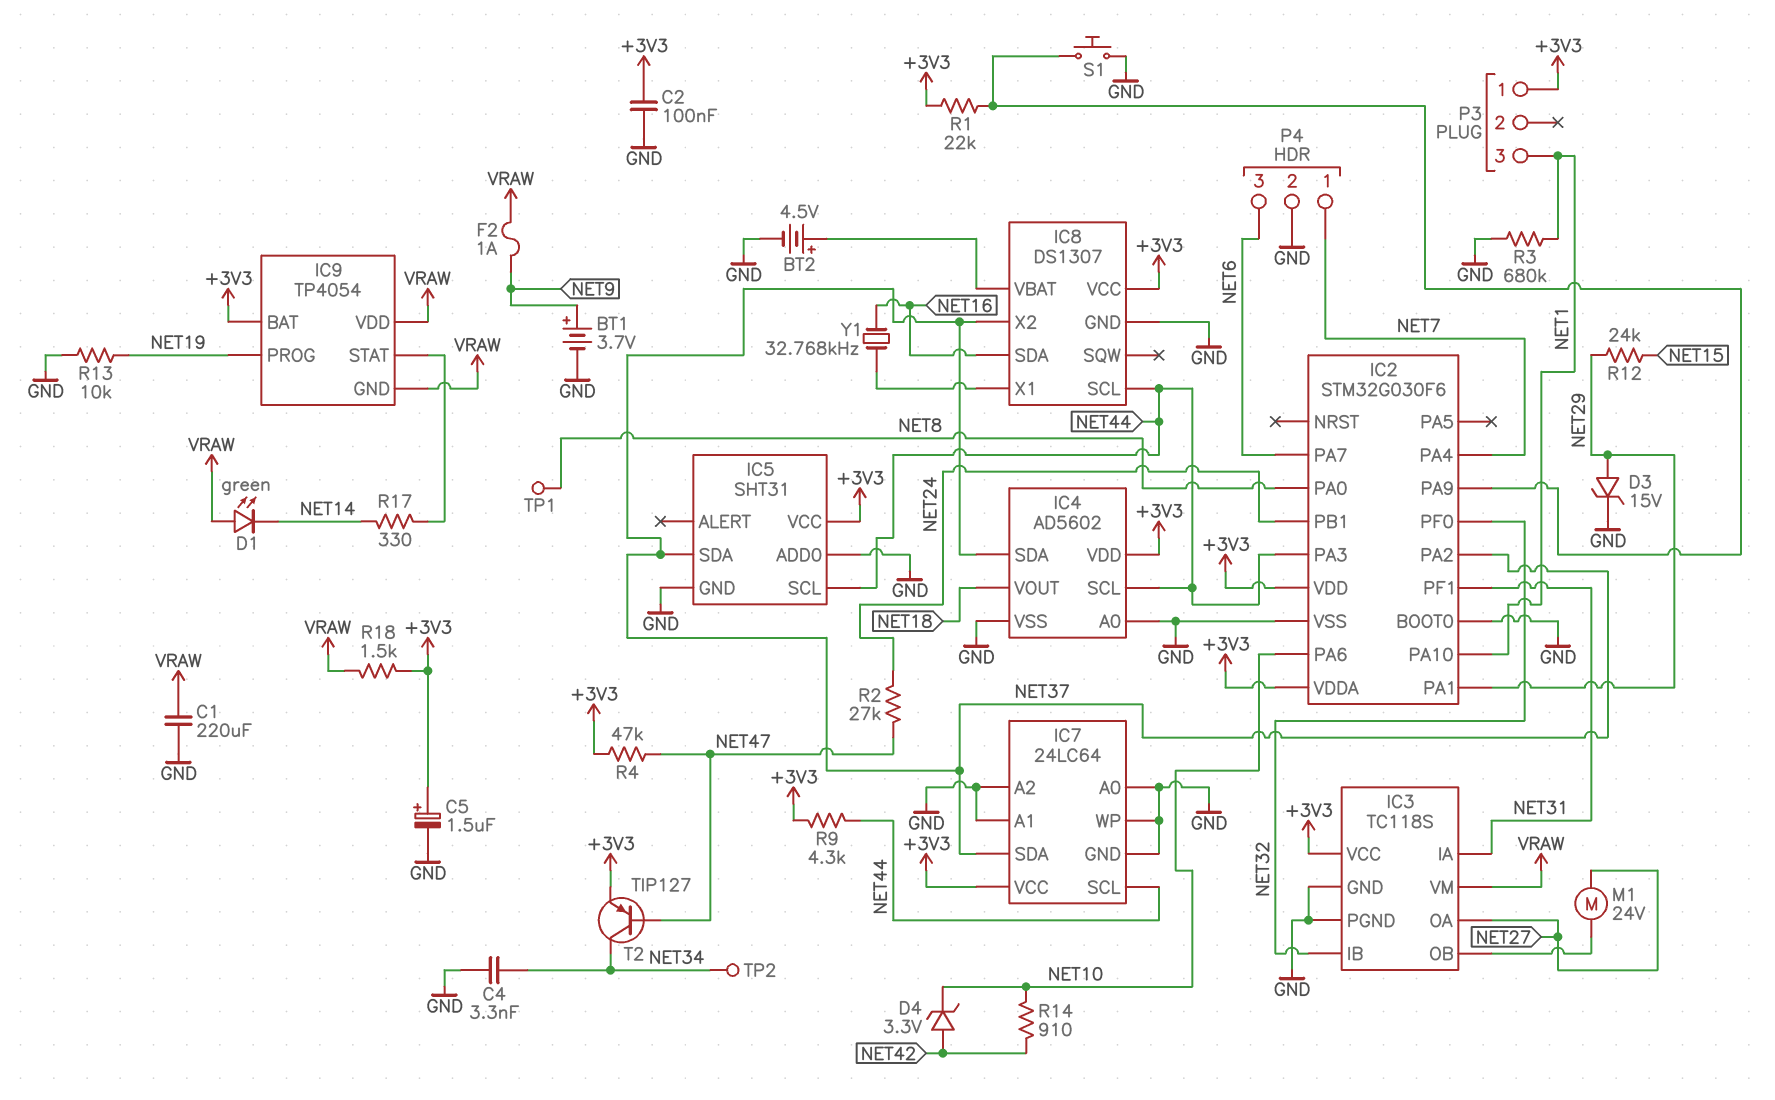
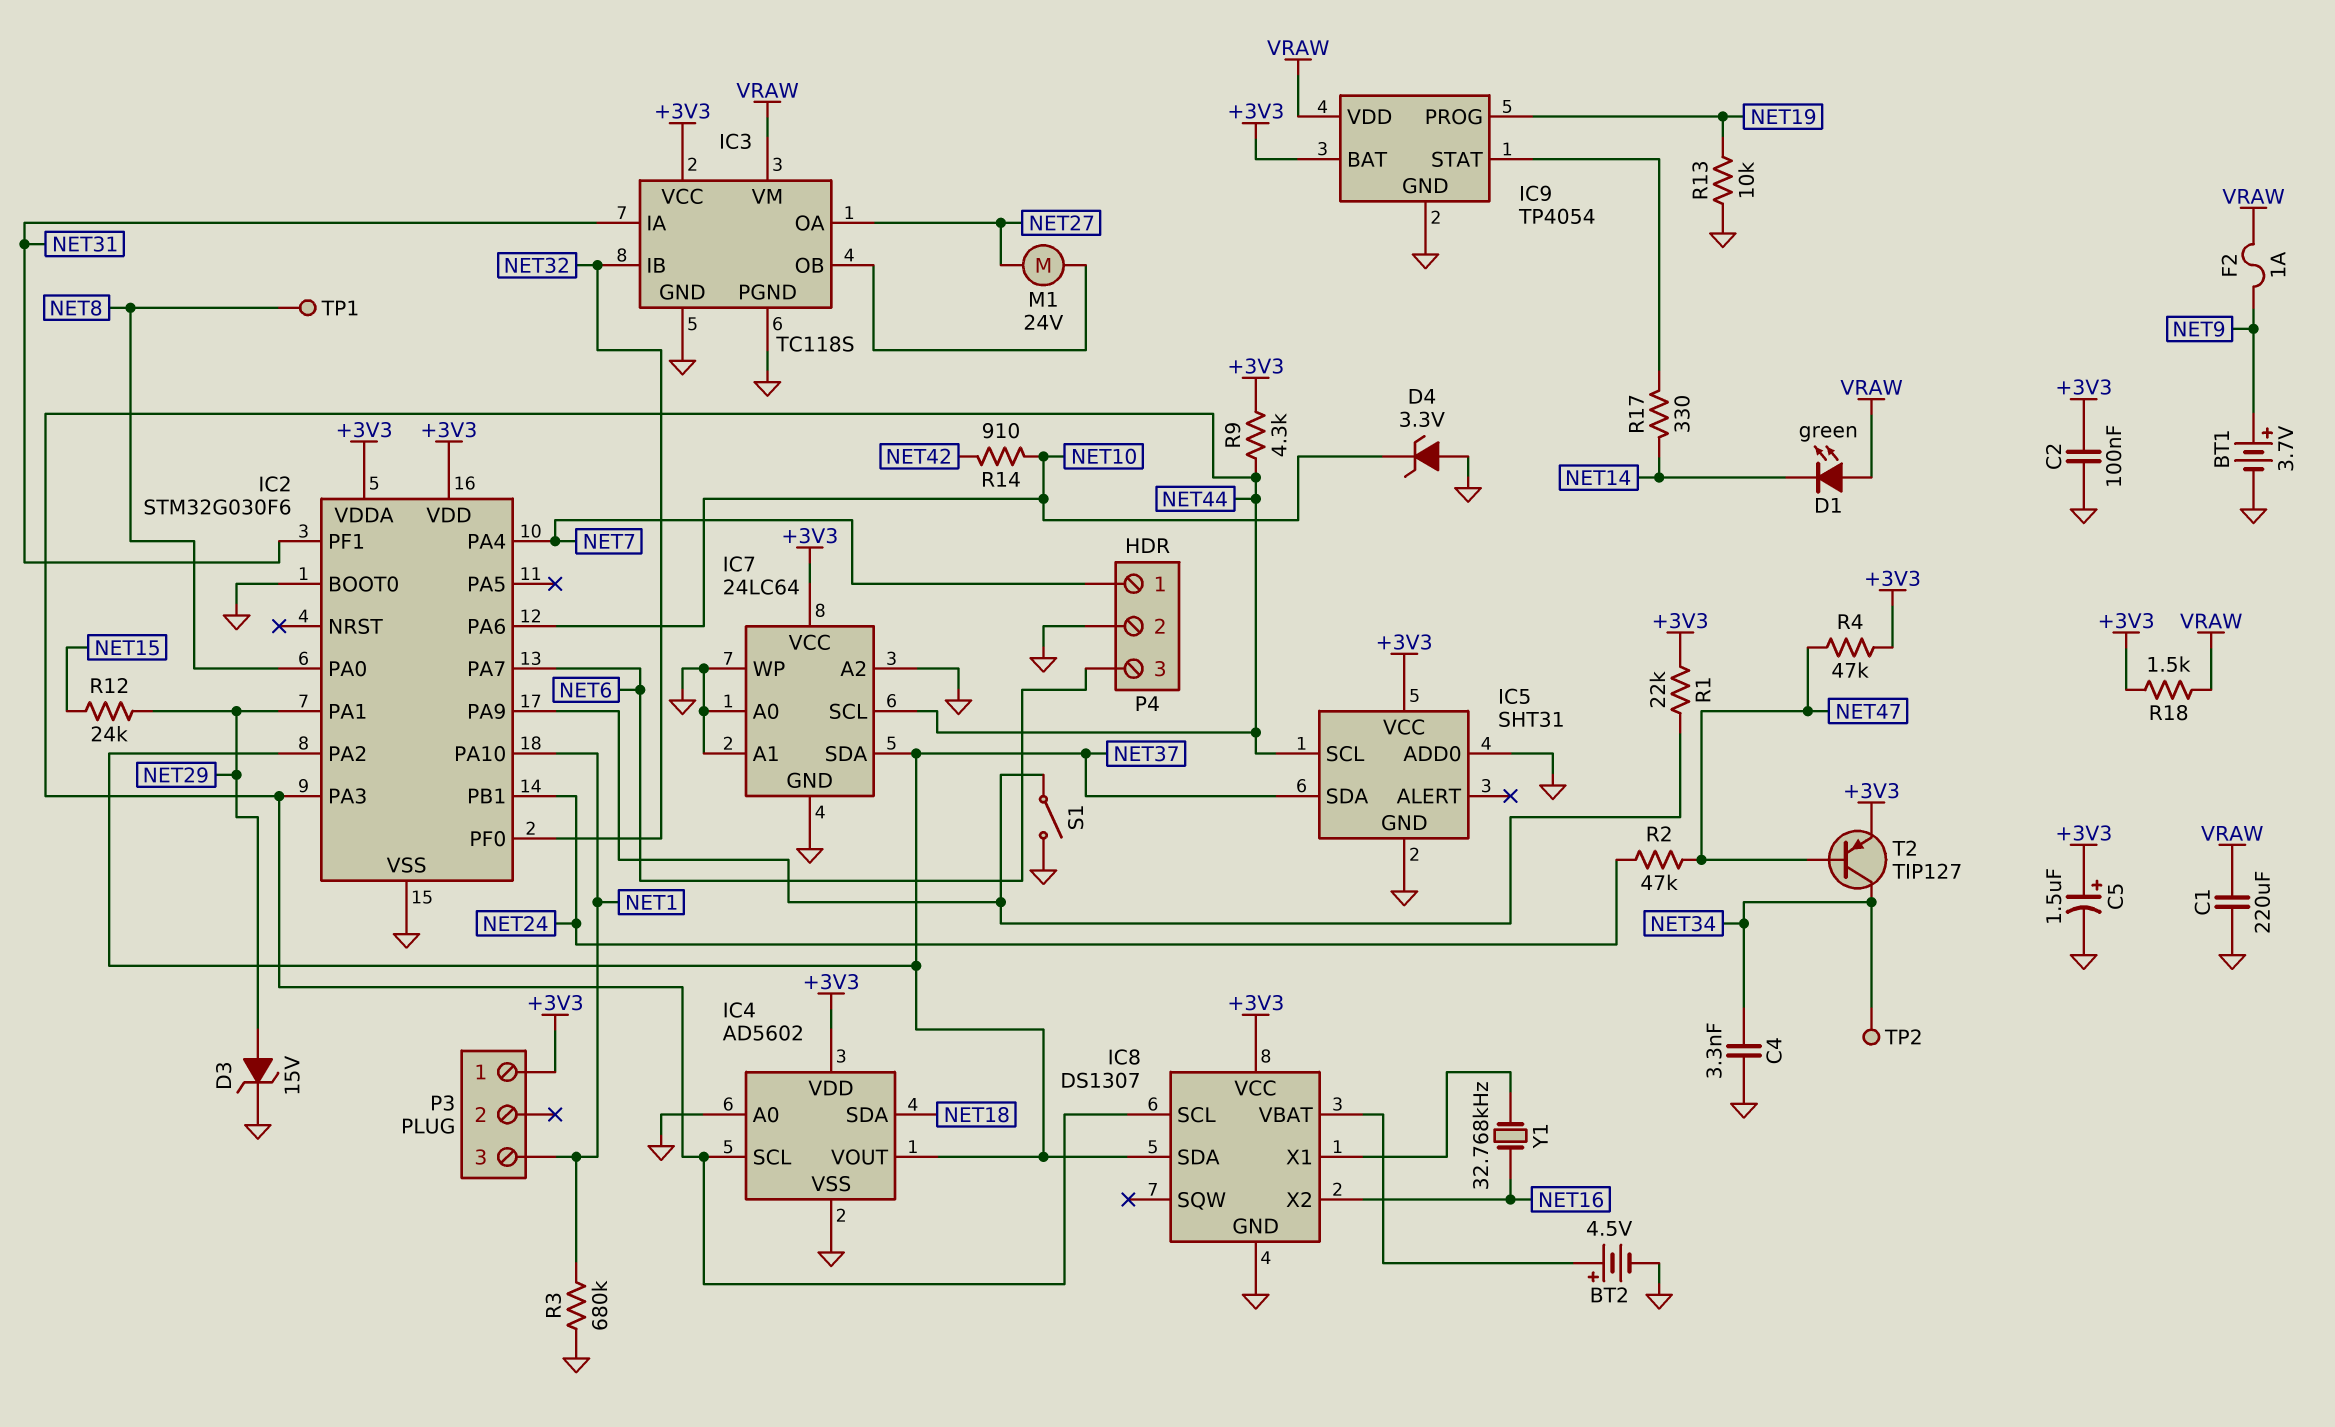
D4: zener 3.3V (A NET42, K NET10) -> zener 3.3V (A GND, K NET10)
IC4 pin SDA: NET37 -> NET18
IC4 pin VOUT: NET18 -> NET37
IC8 pin SDA: NET16 -> NET37
IC8 pin X2: NET37 -> NET16
IC9 pin GND: VRAW -> GND
R2: 27k (NET24, NET47) -> 47k (NET24, NET47)
S1: button (GND, IC2/PA9) -> switch (GND, IC2/PA9)

